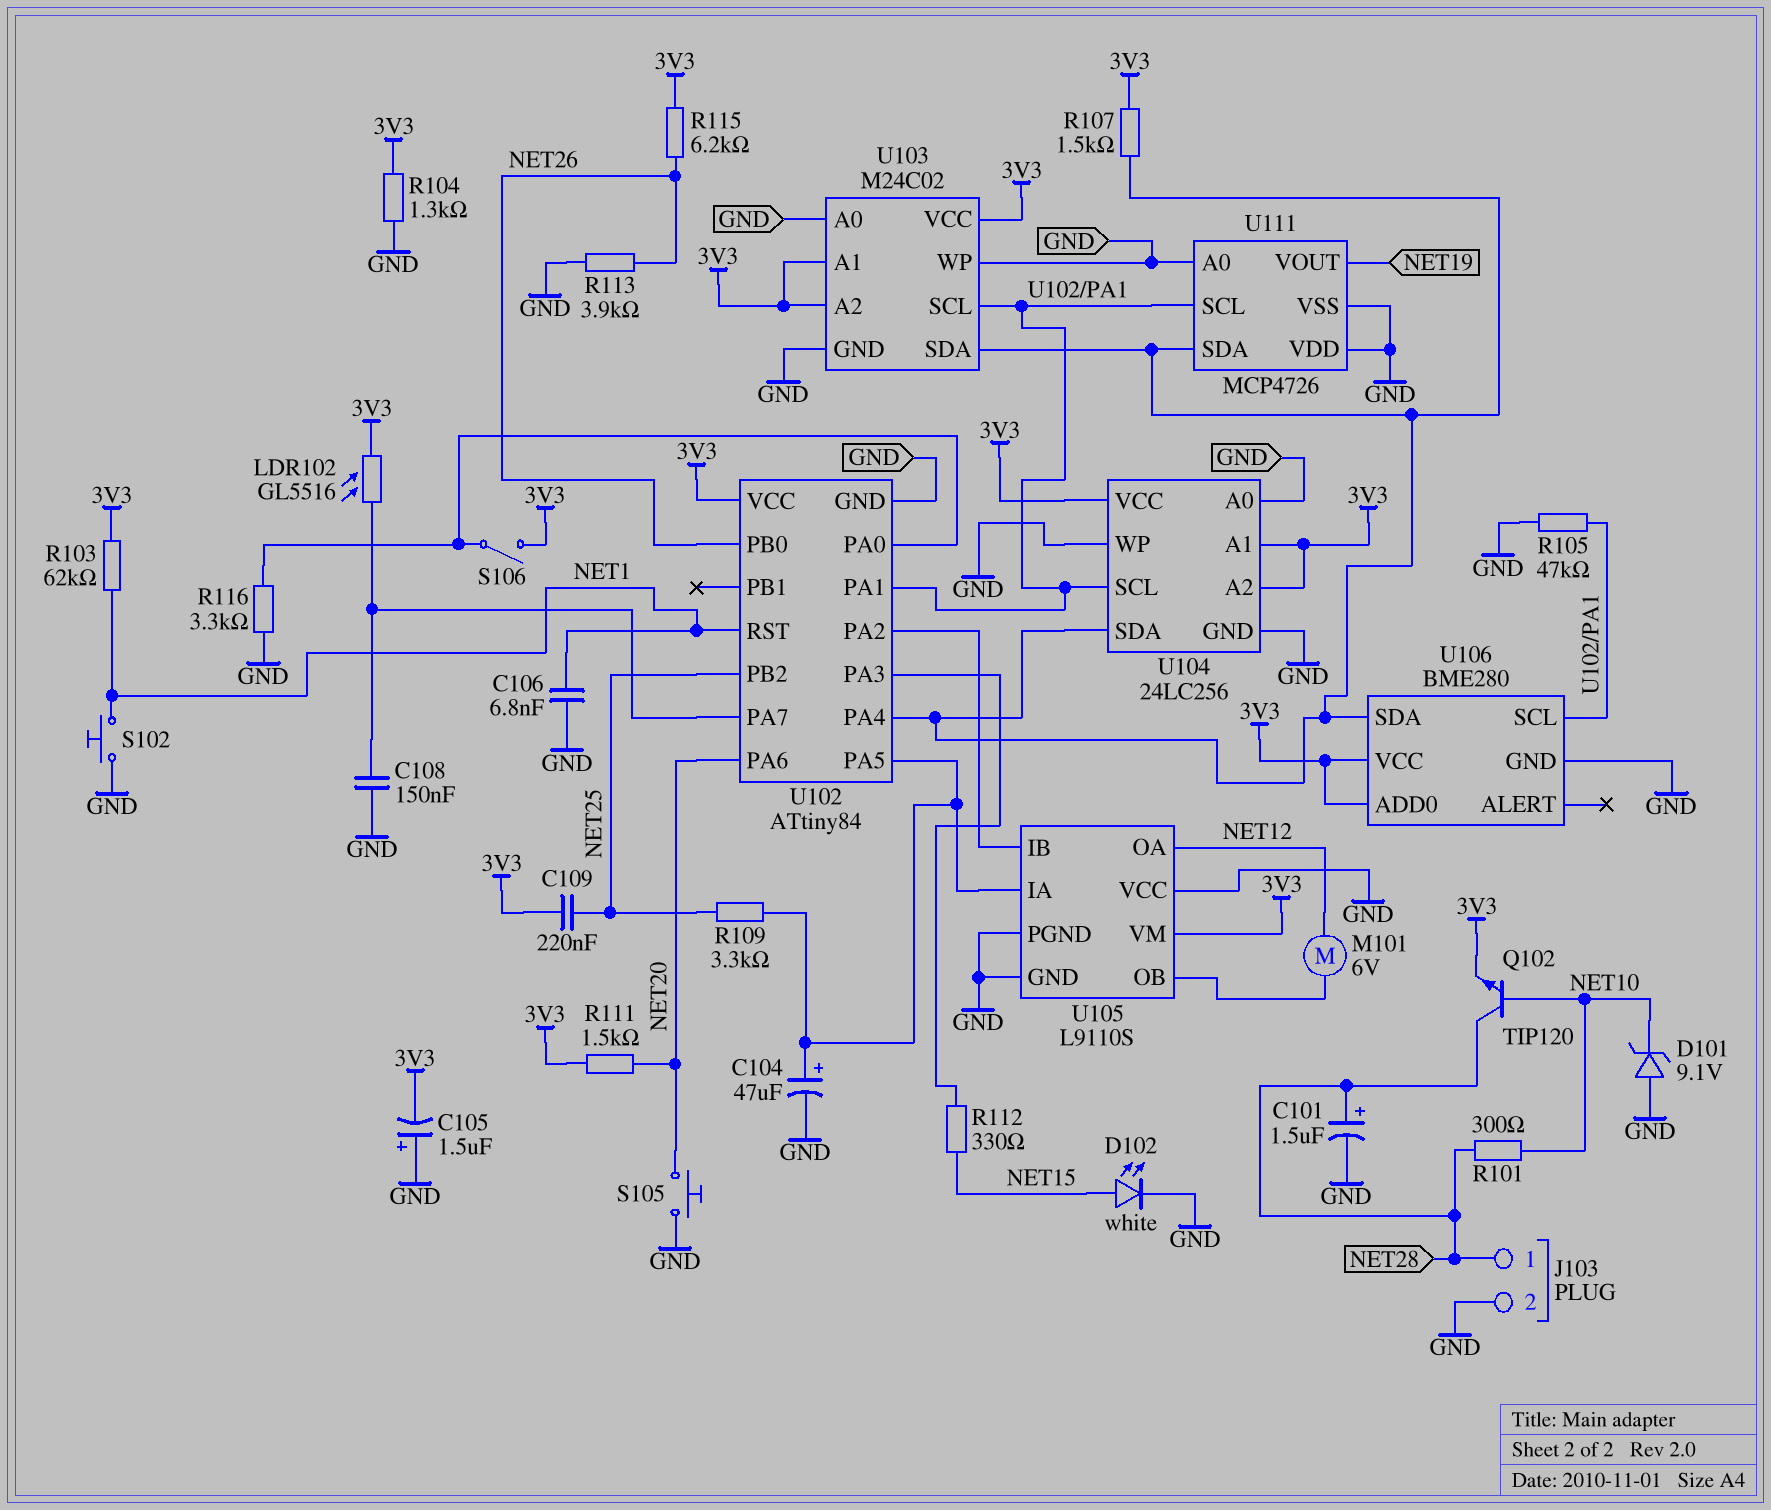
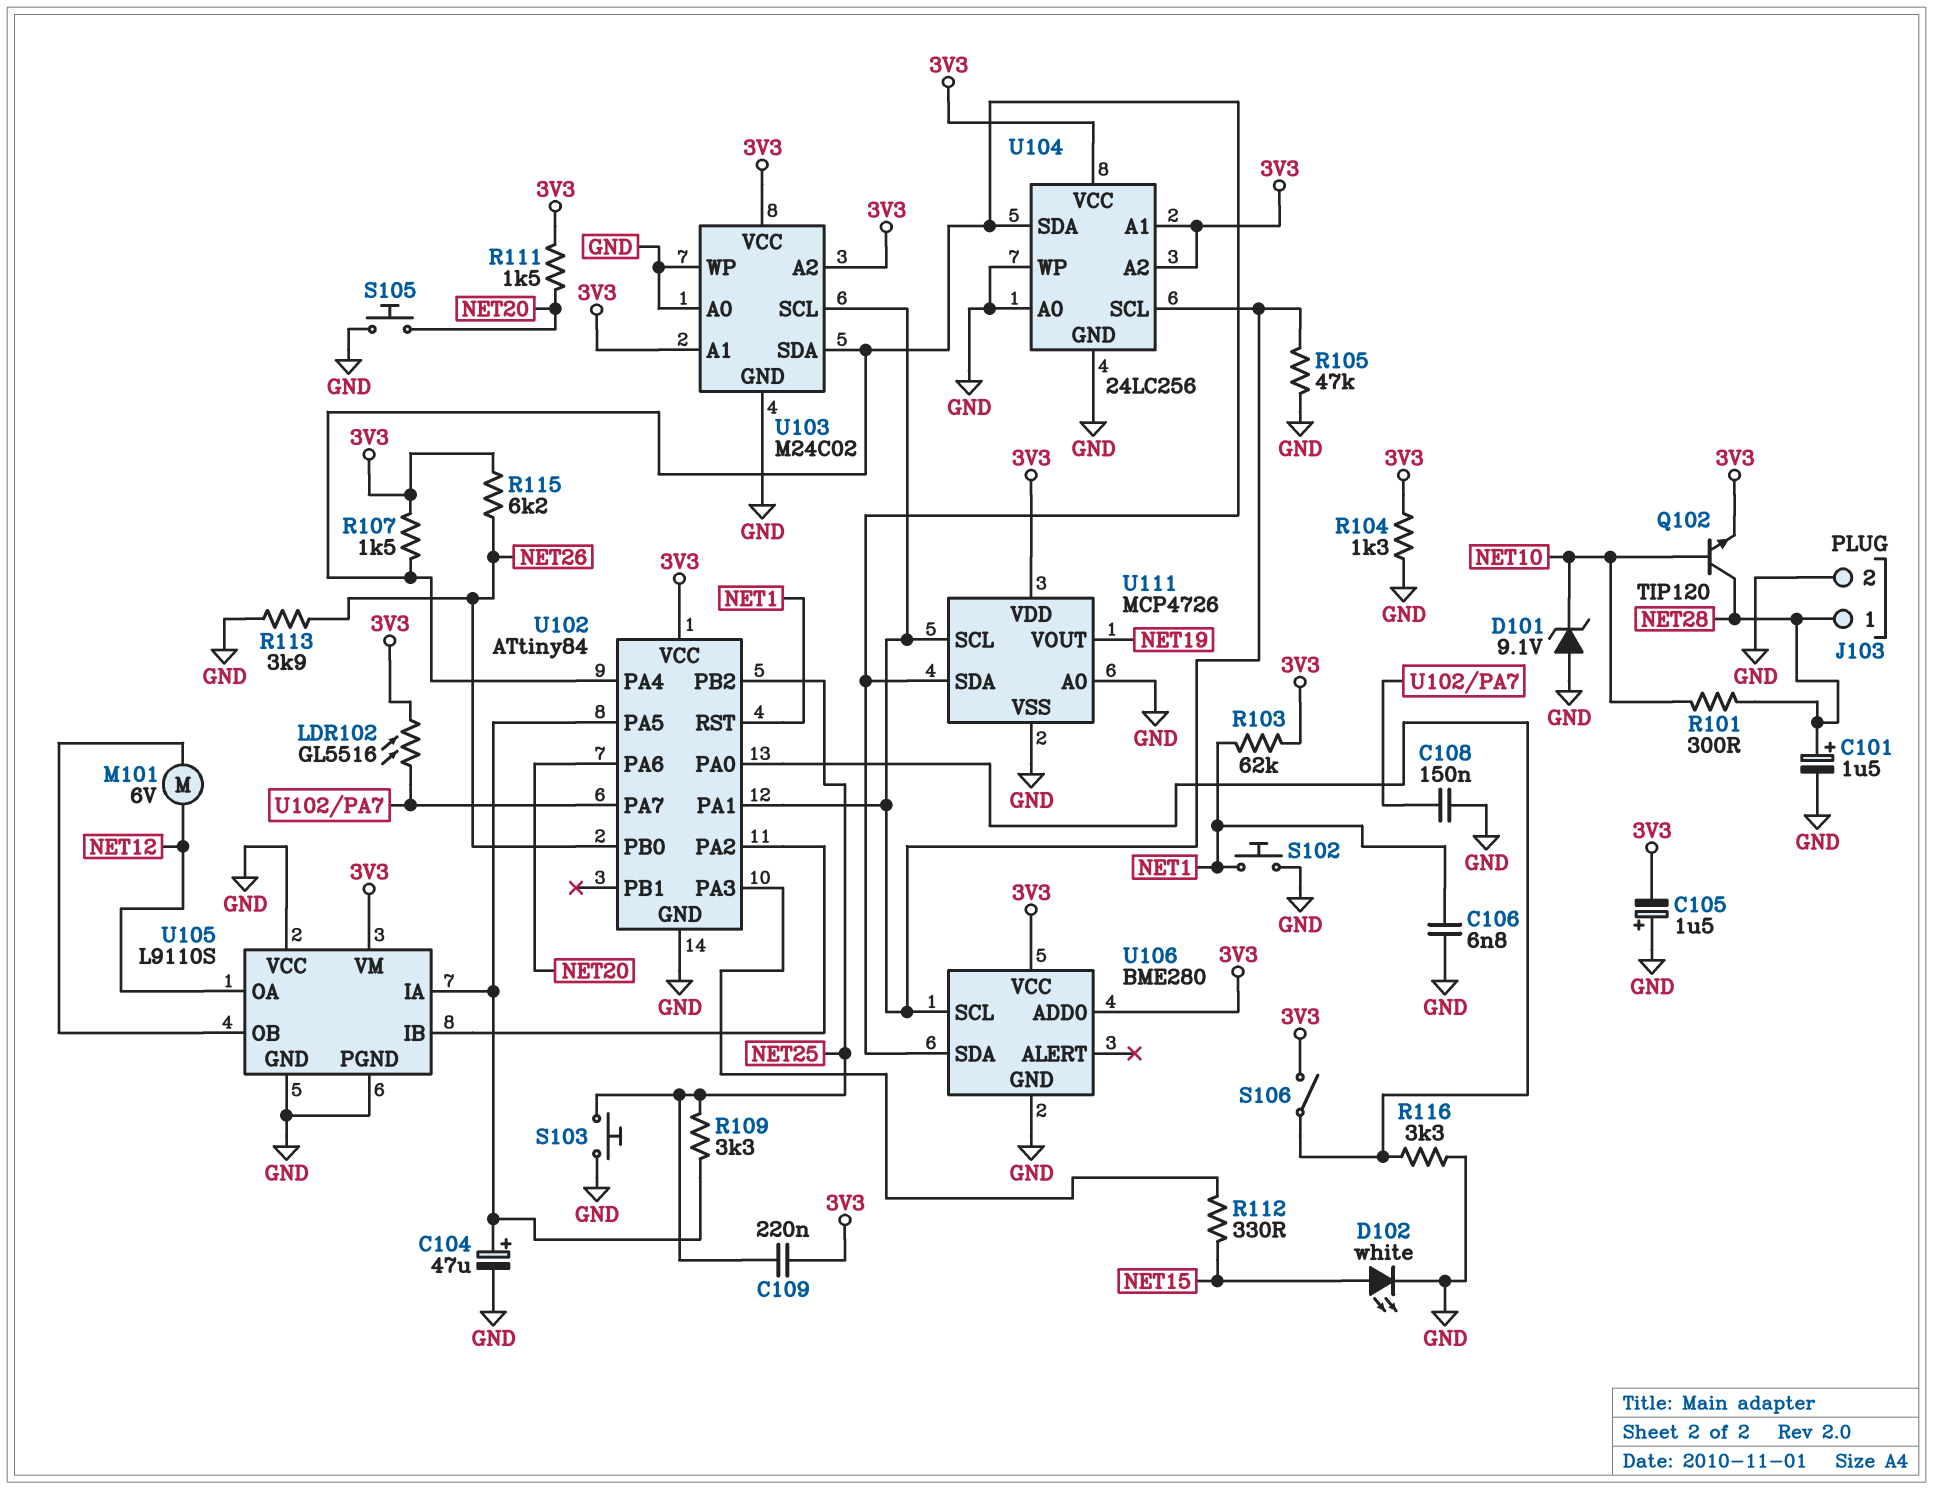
S103: none -> button (GND, NET25)
U111 pin VDD: GND -> 3V3

